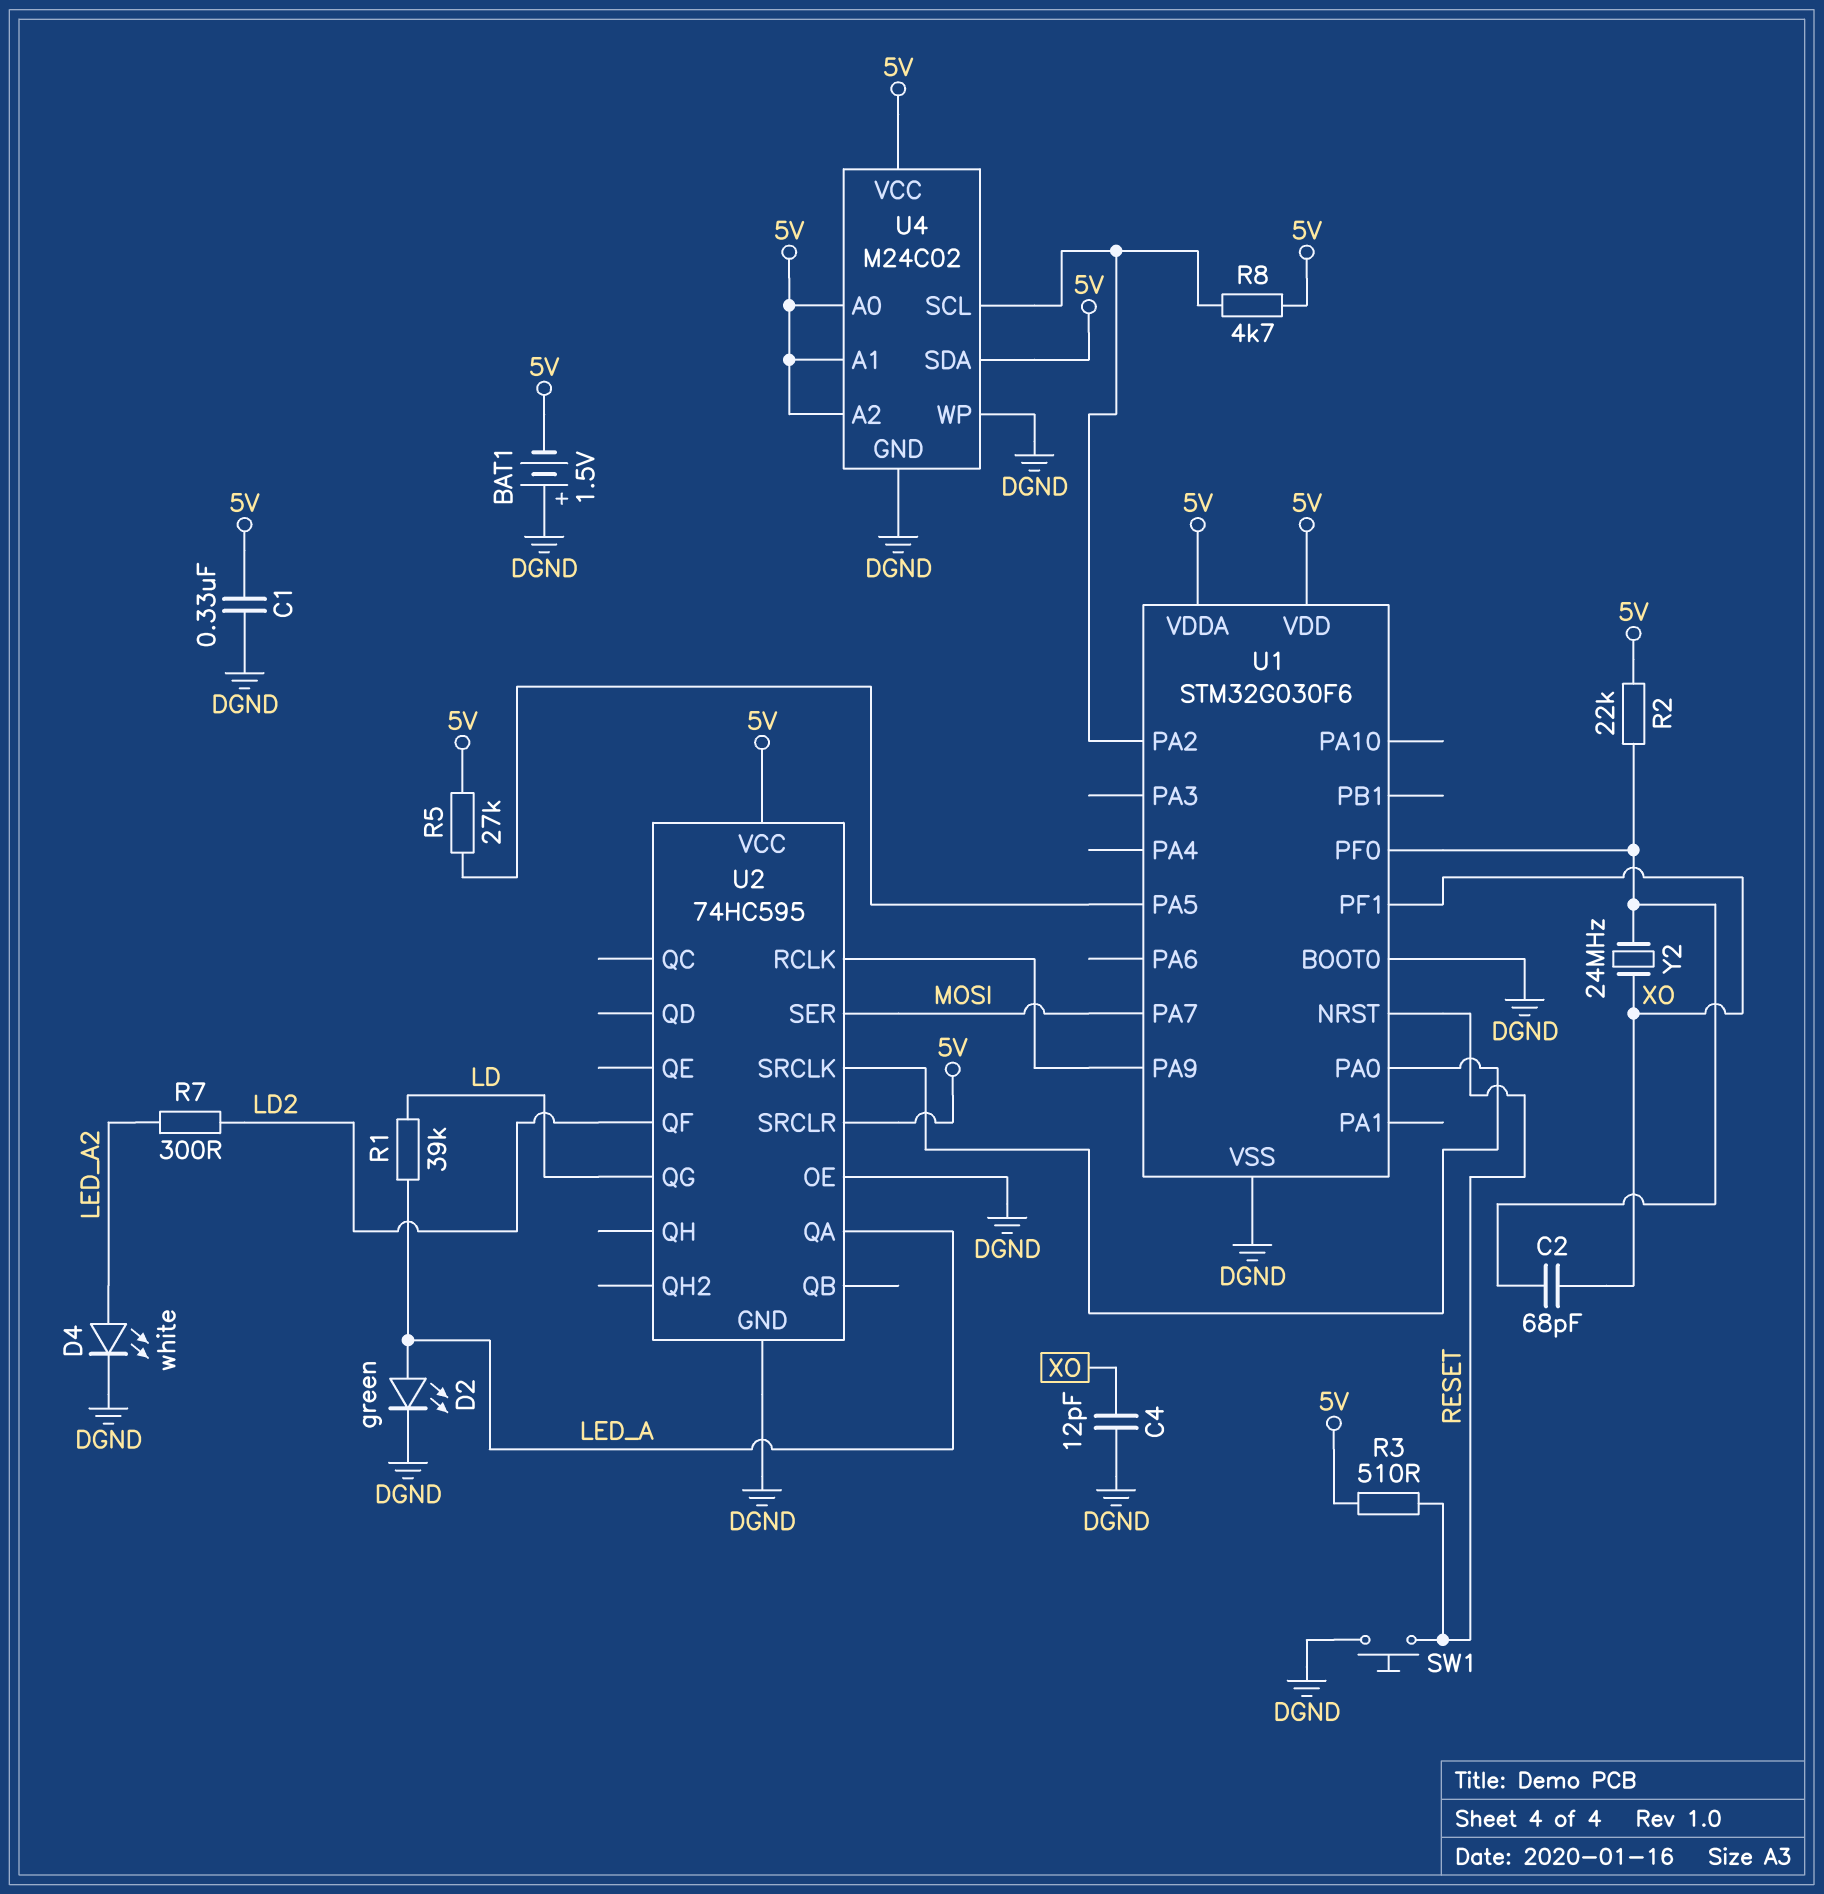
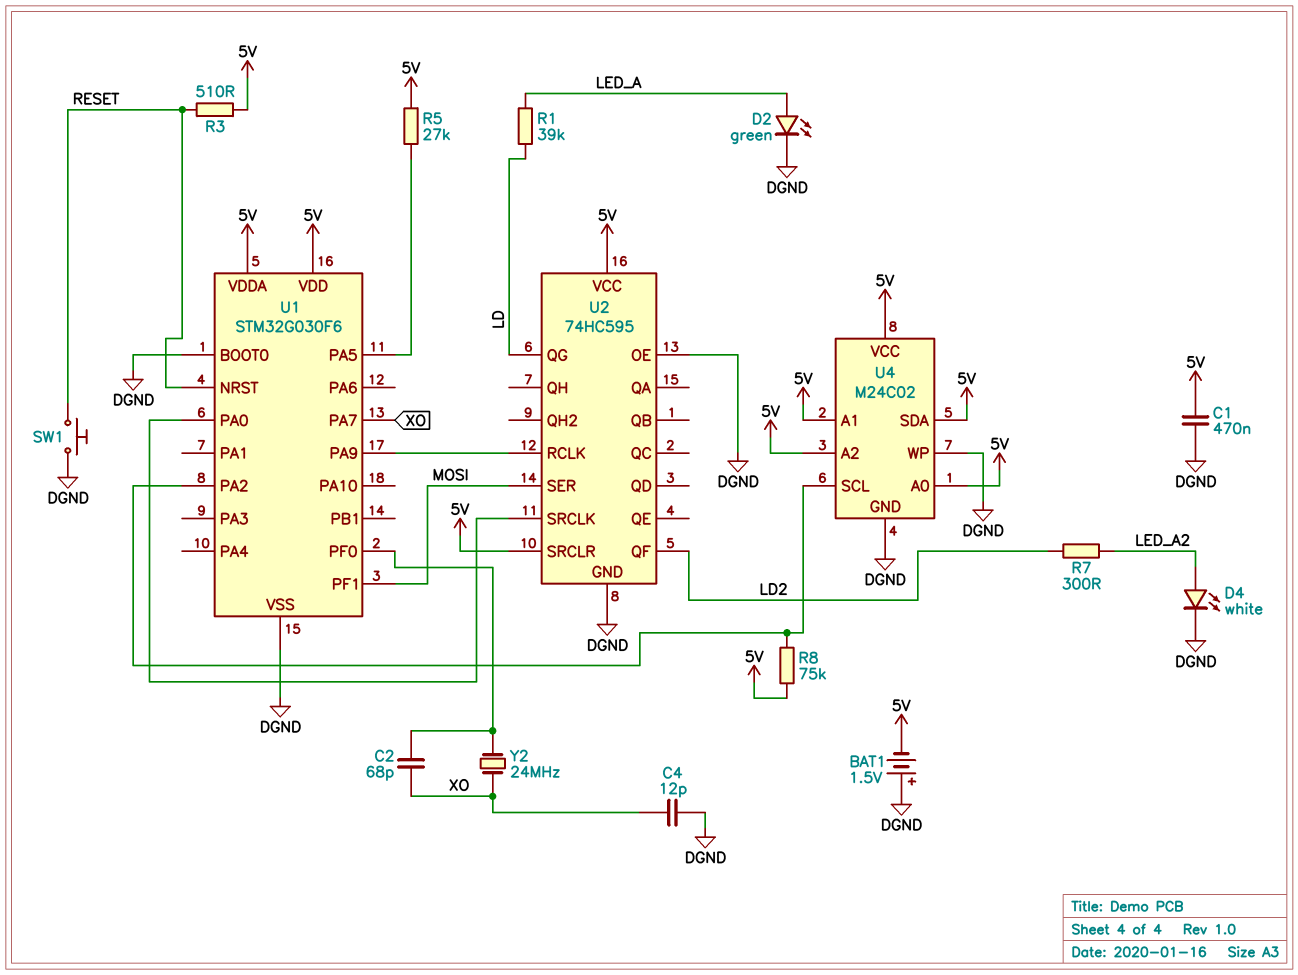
C1: 330nF (5V, DGND) -> 470nF (5V, DGND)
R2: 22k (5V, U1/PF0) -> none
R8: 4.7k (5V, U1/PA2) -> 75k (5V, U1/PA2)
U1 pin PA7: MOSI -> XO
U1 pin PF1: XO -> MOSI
U2 pin QA: LED_A -> none

